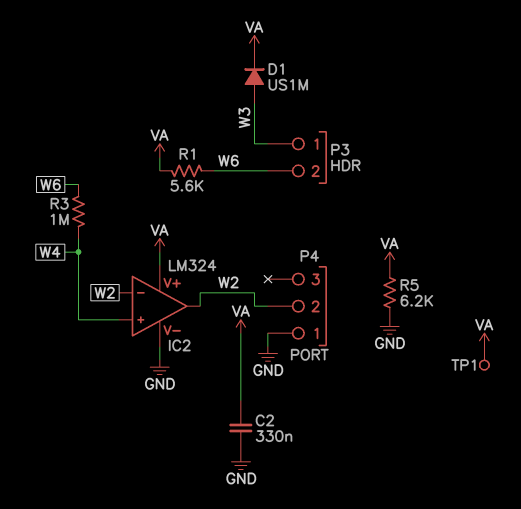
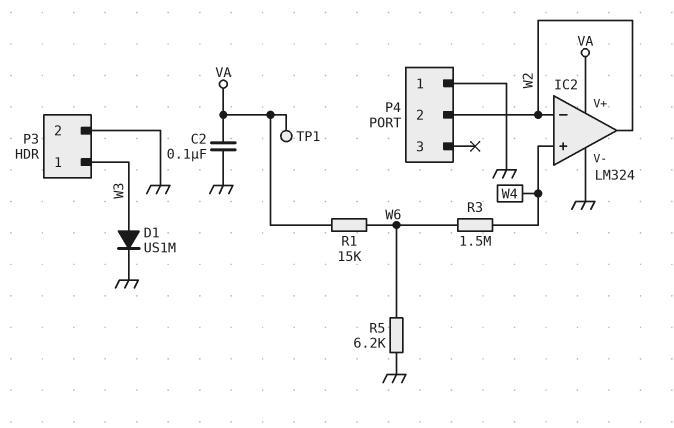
C2: 330nF (GND, VA) -> 100nF (GND, VA)
D1: diode US1M (A W3, K VA) -> diode US1M (A W3, K GND)
P3 pin 2: W6 -> GND
R1: 5.6k (VA, W6) -> 15k (VA, W6)
R3: 1M (W4, W6) -> 1.5M (W4, W6)
R5: 6.2k (GND, VA) -> 6.2k (GND, W6)

